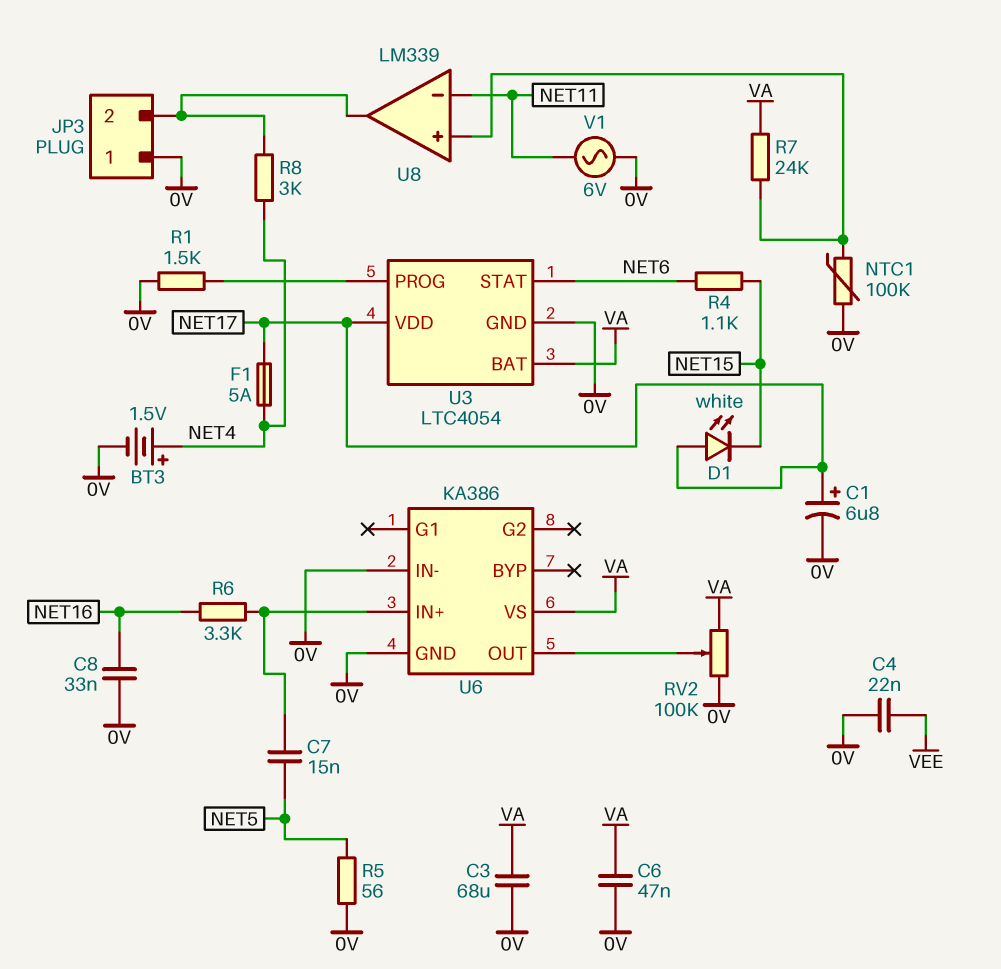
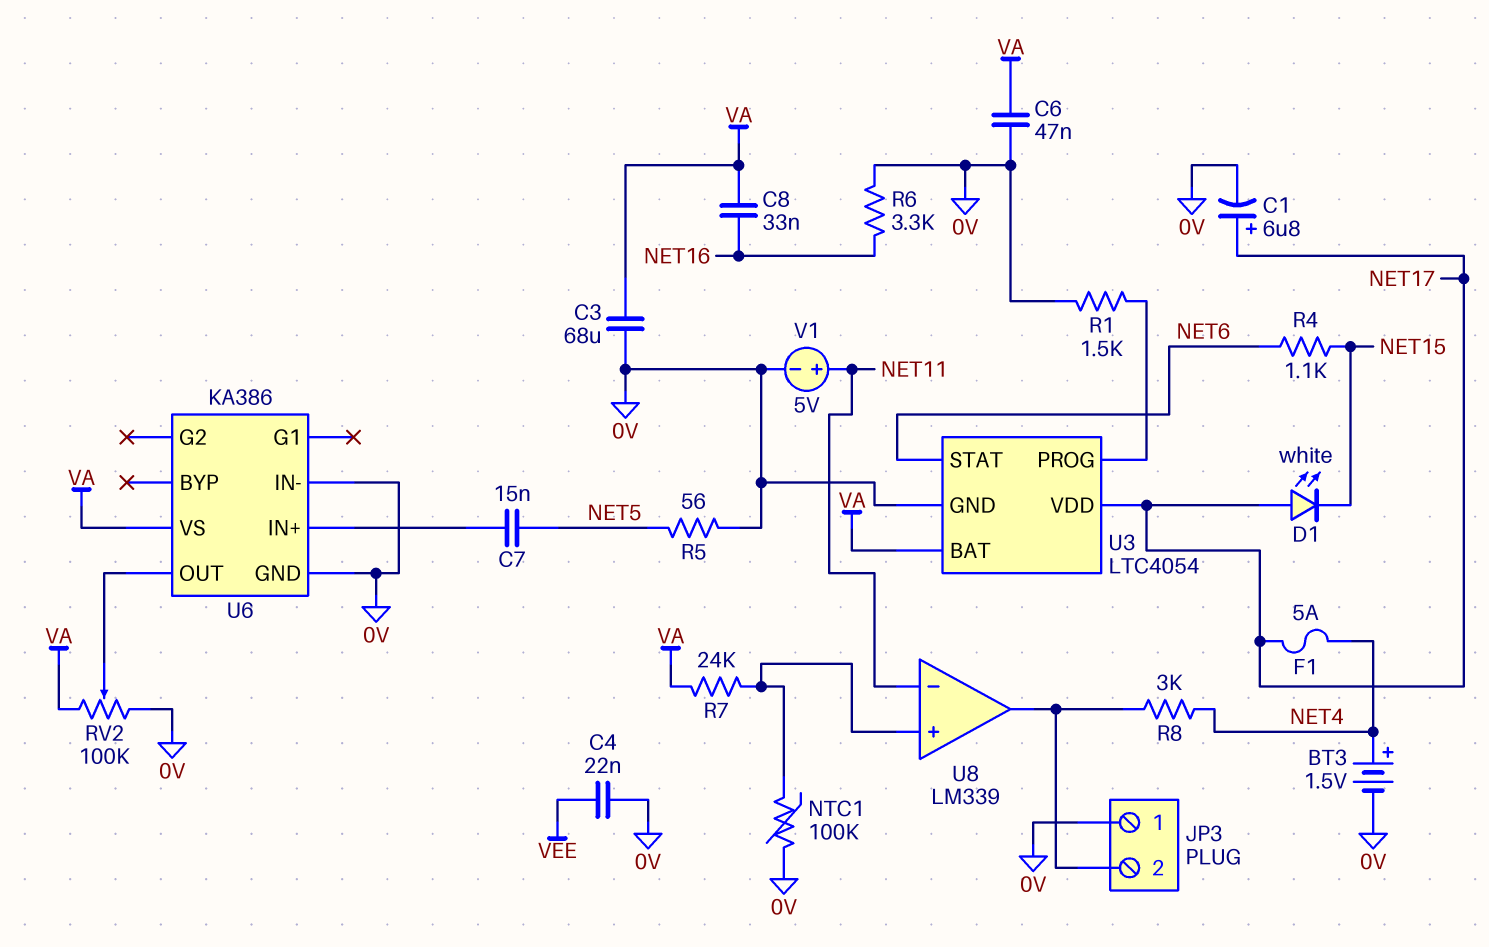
C8: 33nF (0V, NET16) -> 33nF (NET16, VA)
R6: 3.3k (NET16, U6/IN+) -> 3.3k (0V, NET16)
V1: AC 6V (0V, NET11) -> 5V (plus NET11, minus 0V)

